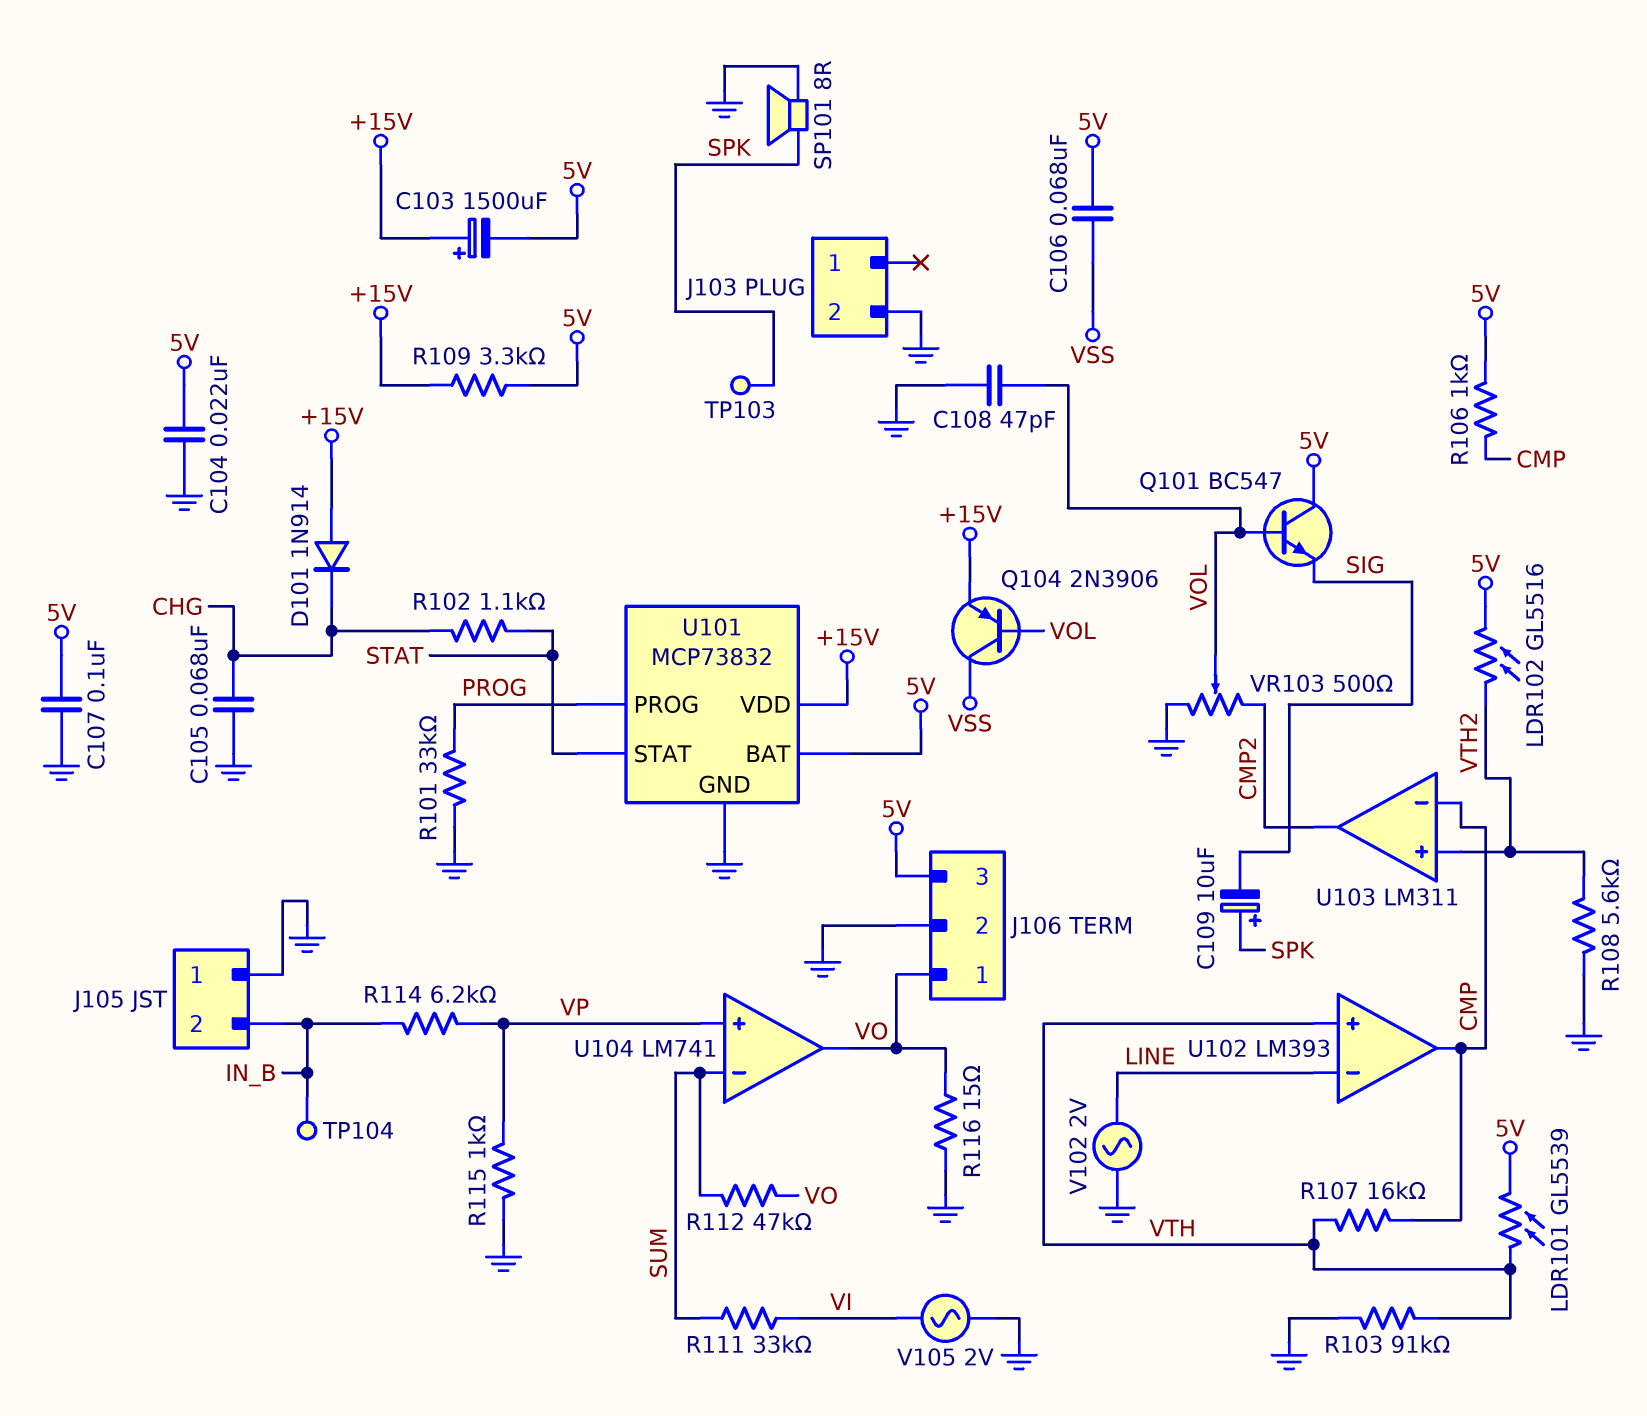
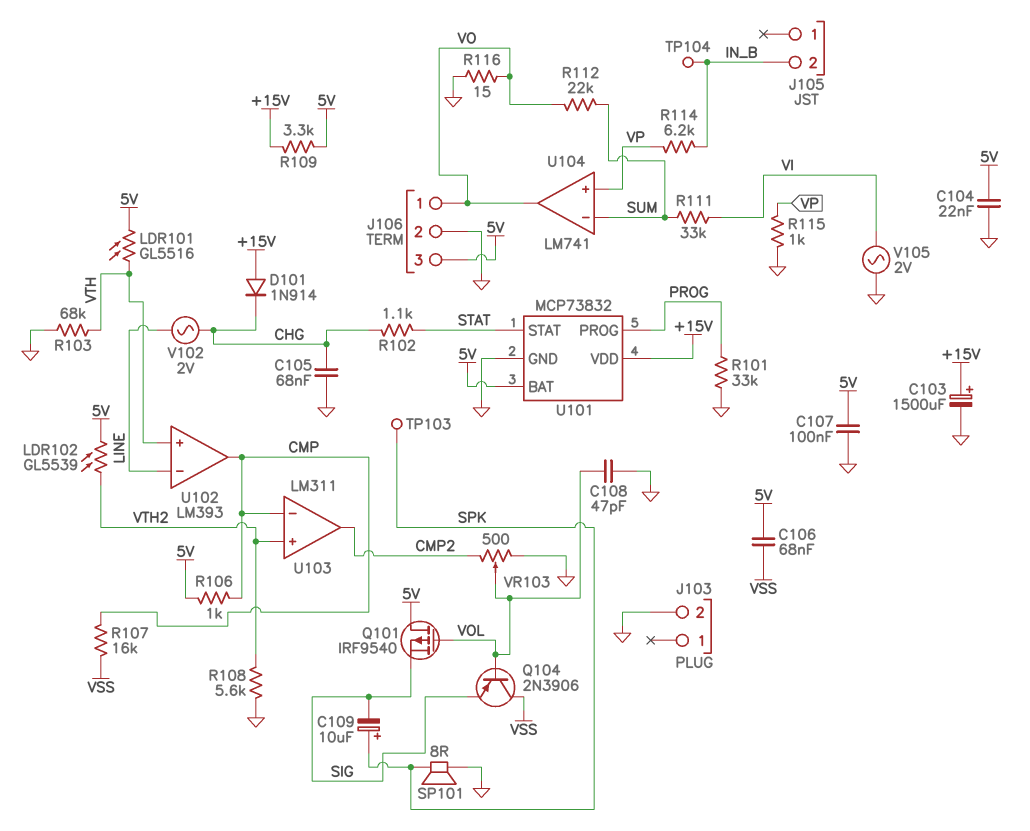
C103: 1500uF (plus +15V, minus 5V) -> 1500uF (plus +15V, minus GND)
J105 pin 1: GND -> none
LDR101: GL5539 (5V, VTH) -> GL5516 (5V, VTH)
LDR102: GL5516 (5V, VTH2) -> GL5539 (5V, VTH2)
Q101: NPN BC547 (B VOL, C 5V, E SIG) -> PMOS IRF9540 (G VOL, D 5V, S SIG)
Q104: PNP 2N3906 (B VOL, C VSS, E +15V) -> PNP 2N3906 (B VOL, C VSS, E SIG)
R103: 91k (GND, VTH) -> 68k (GND, VTH)
R107: 16k (CMP, VTH) -> 16k (CMP, VSS)
R112: 47k (SUM, VO) -> 22k (SUM, VO)
V102: AC 2V (GND, LINE) -> AC 2V (CHG, LINE)

